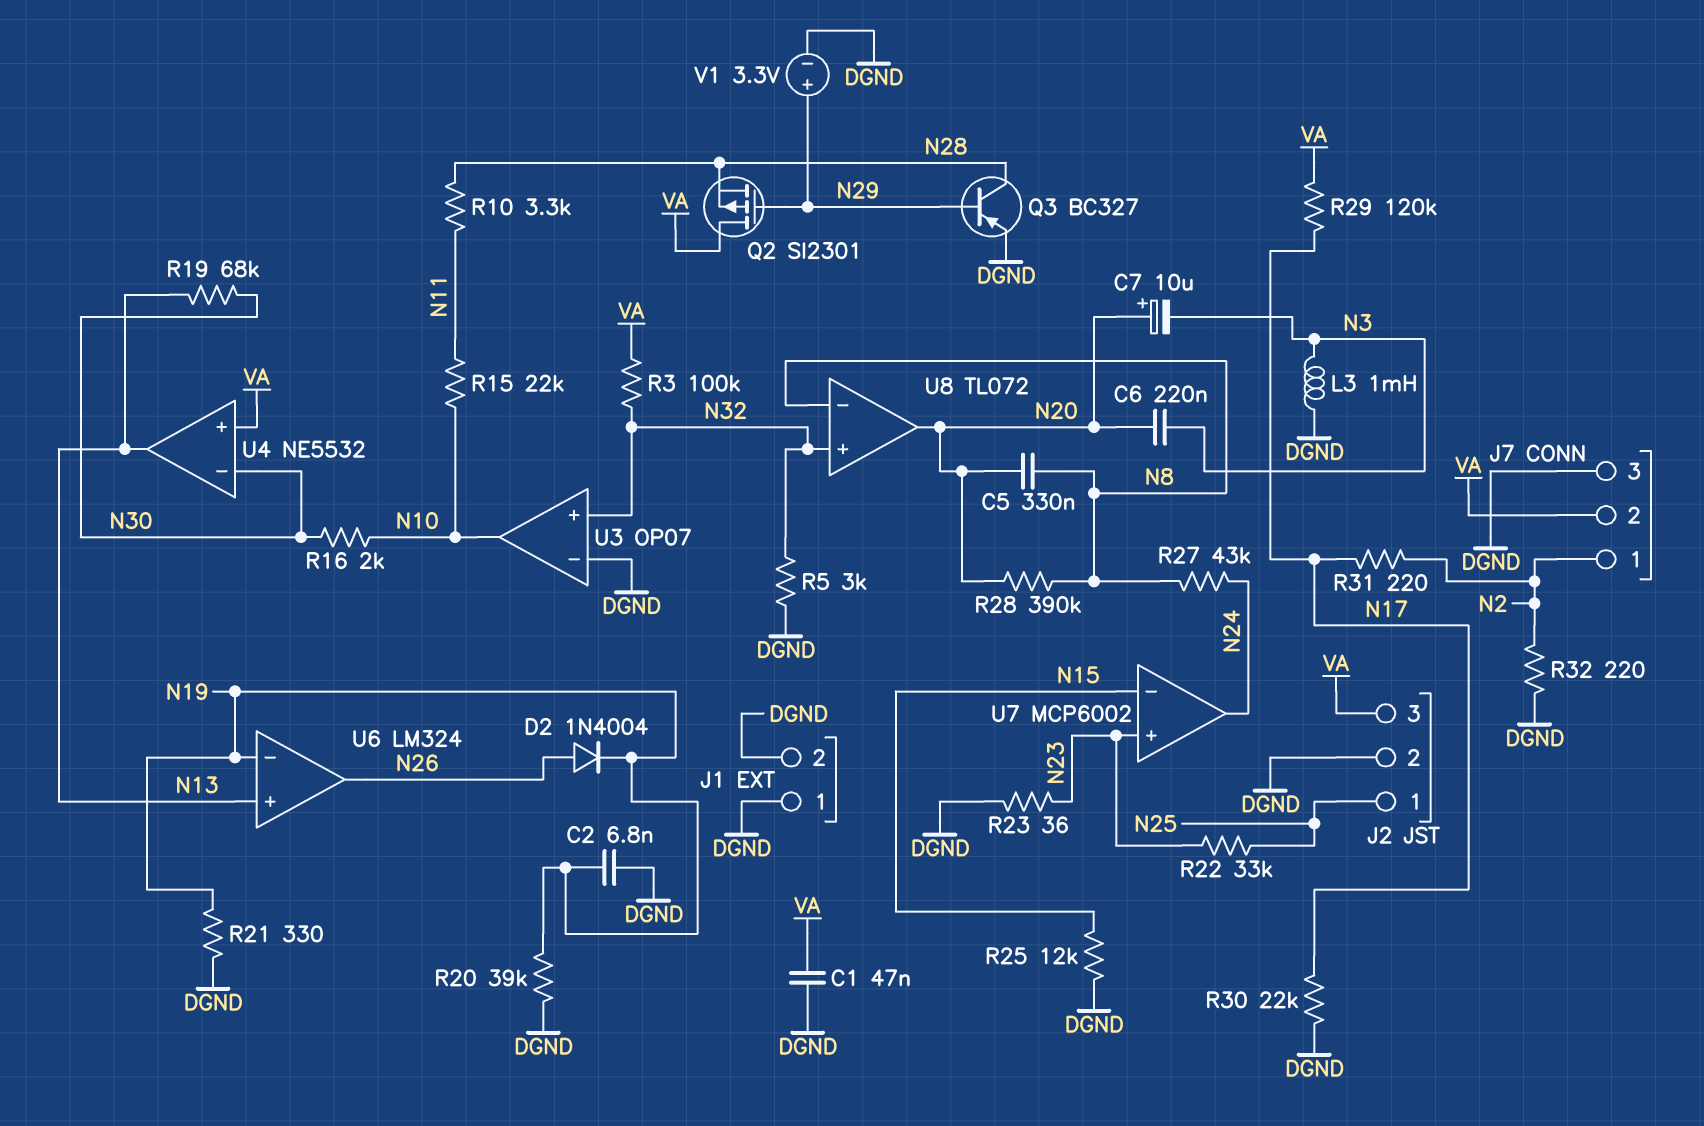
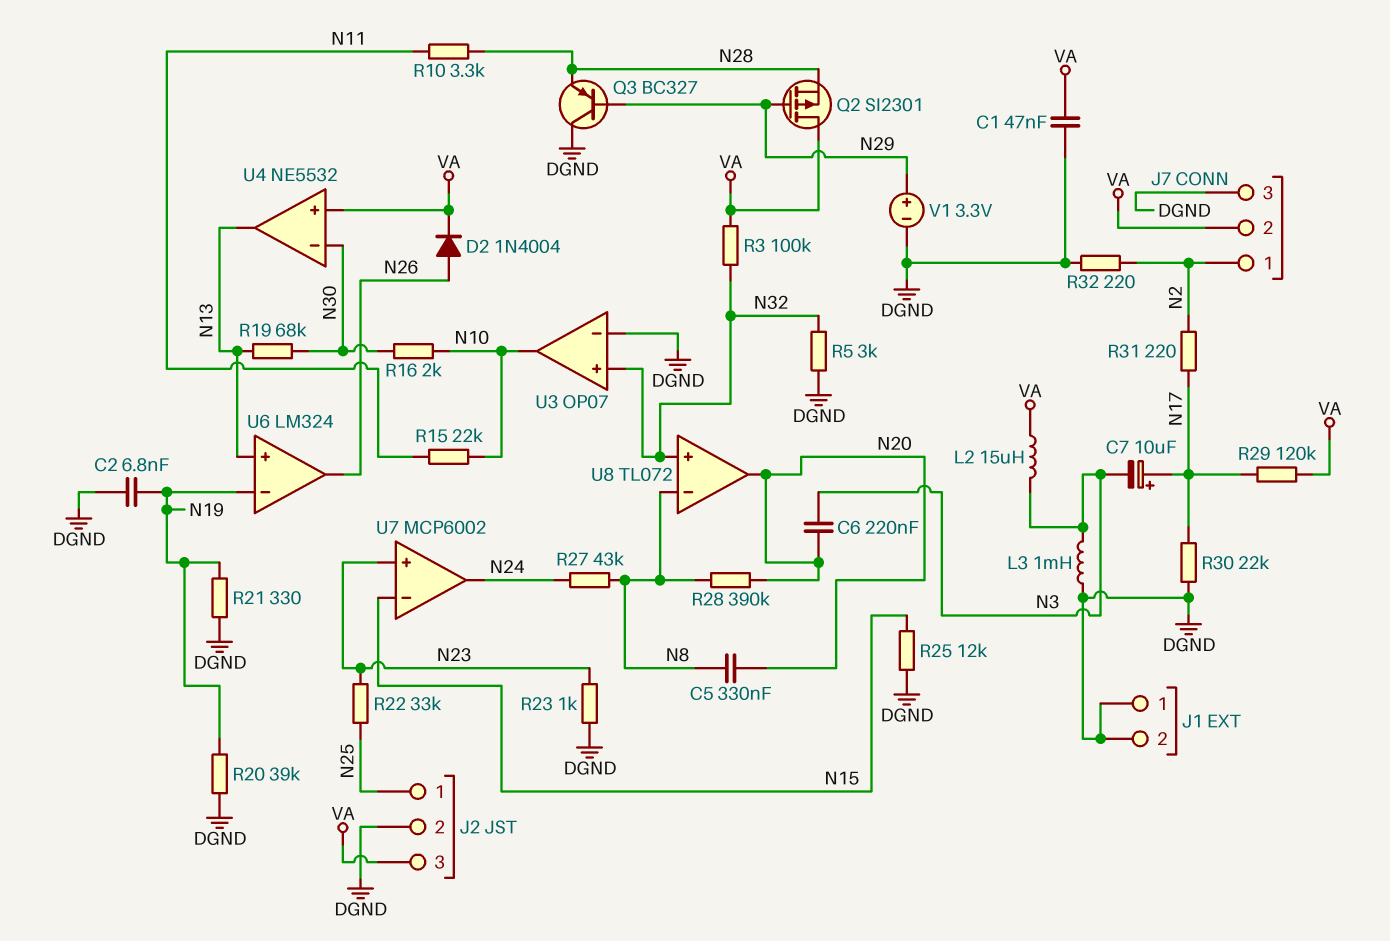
C7: 10uF (plus N20, minus N3) -> 10uF (plus N17, minus N3)
D2: diode 1N4004 (A N26, K N19) -> diode 1N4004 (A N26, K VA)
L2: none -> 15uH (N3, VA)
Q3: PNP BC327 (B N29, C N28, E DGND) -> PNP BC327 (B N29, C DGND, E N28)
R23: 36 (DGND, N23) -> 1k (DGND, N23)

